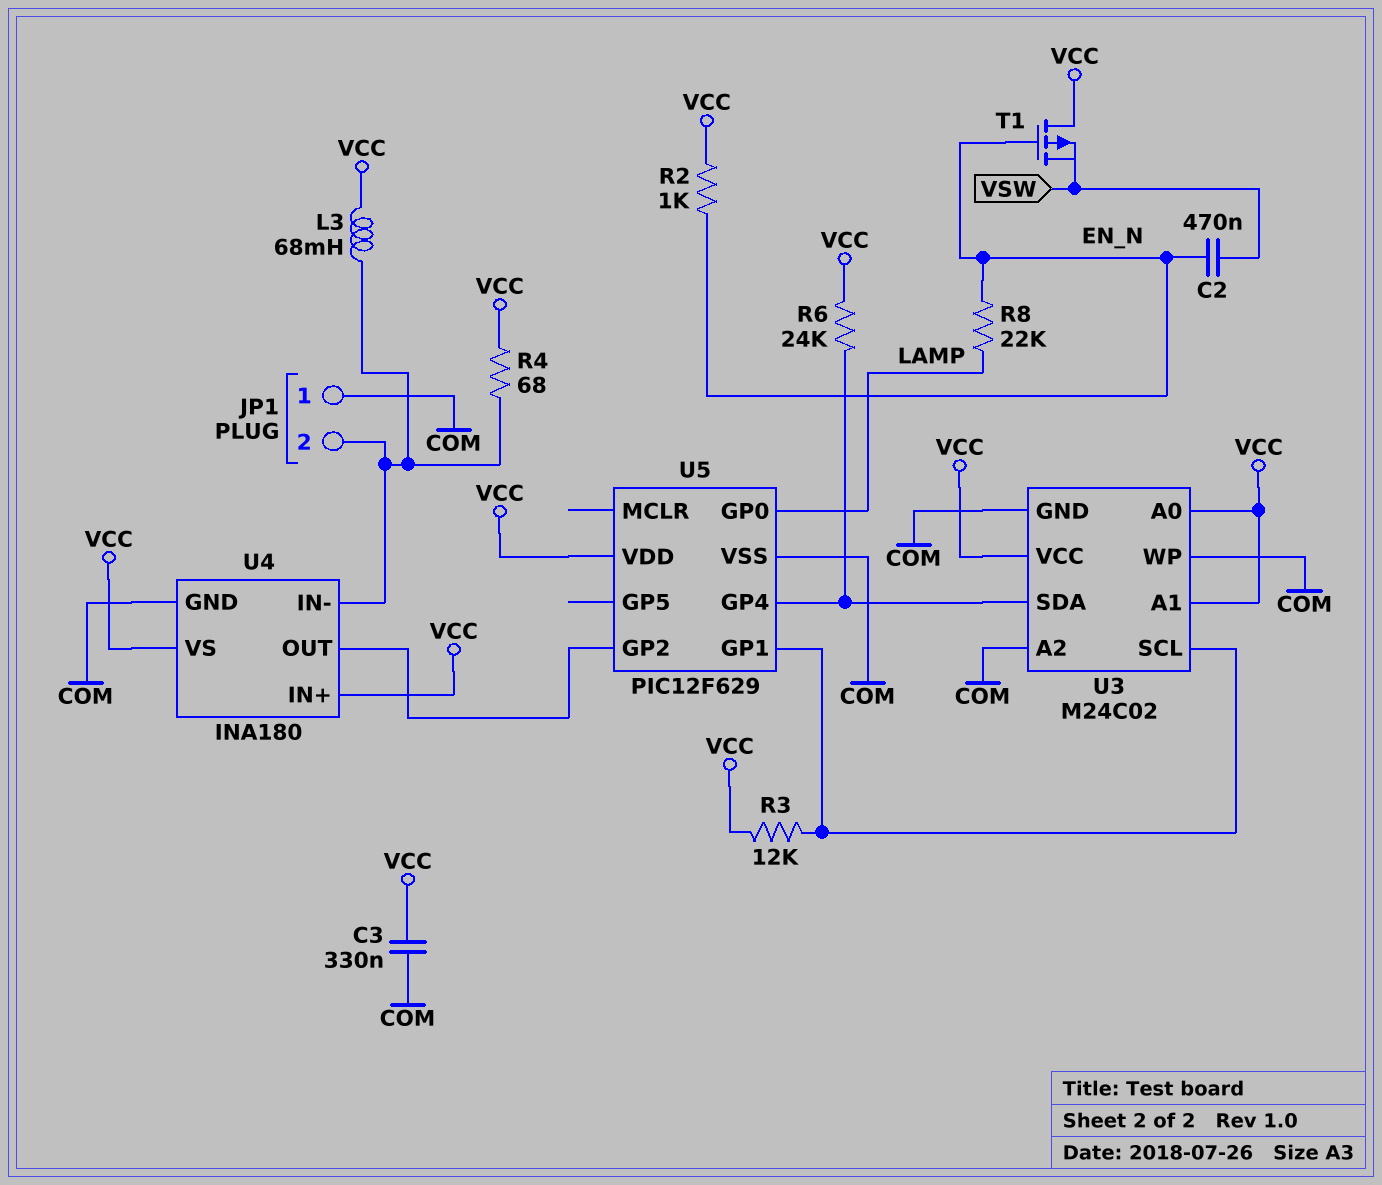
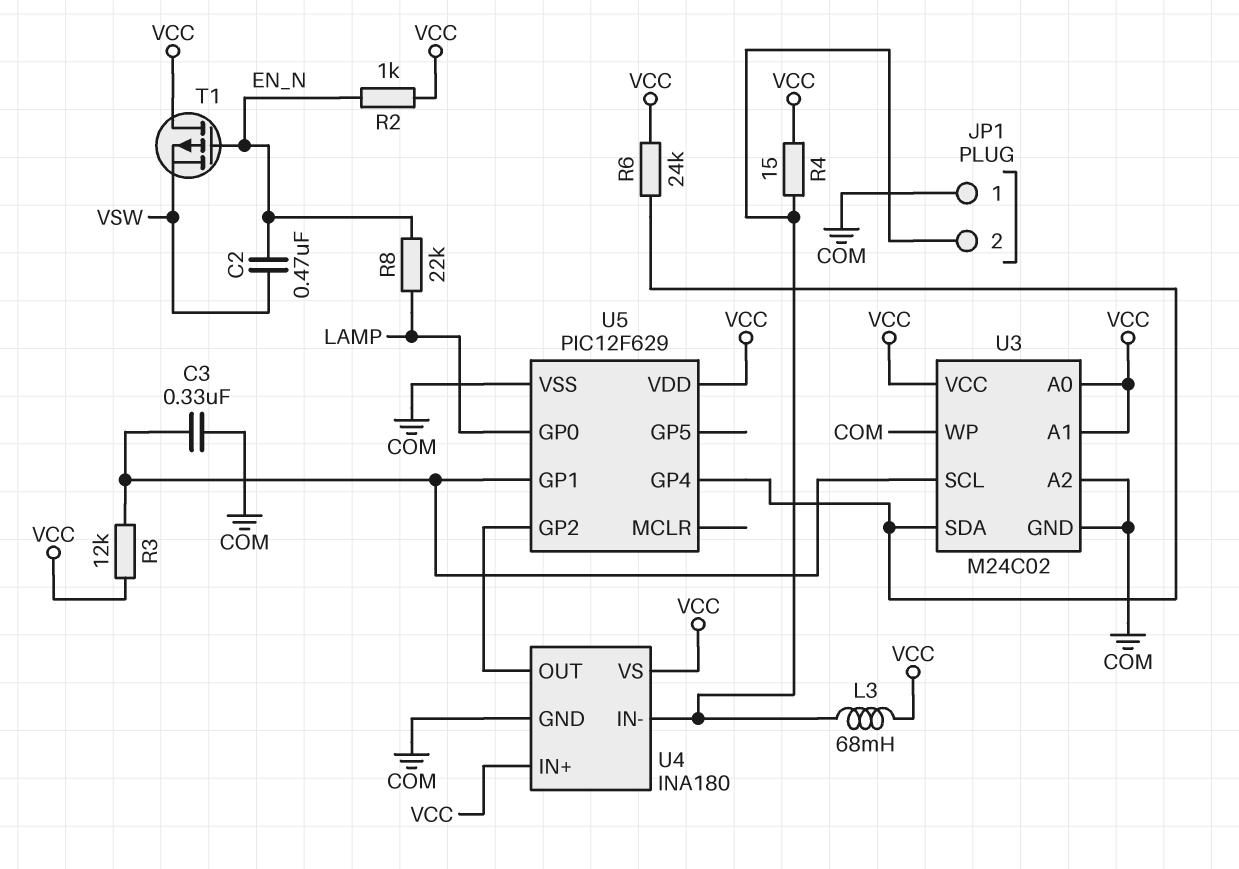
C3: 330nF (COM, VCC) -> 330nF (COM, U3/SCL)
R4: 68 (JP1/2, VCC) -> 15 (JP1/2, VCC)

